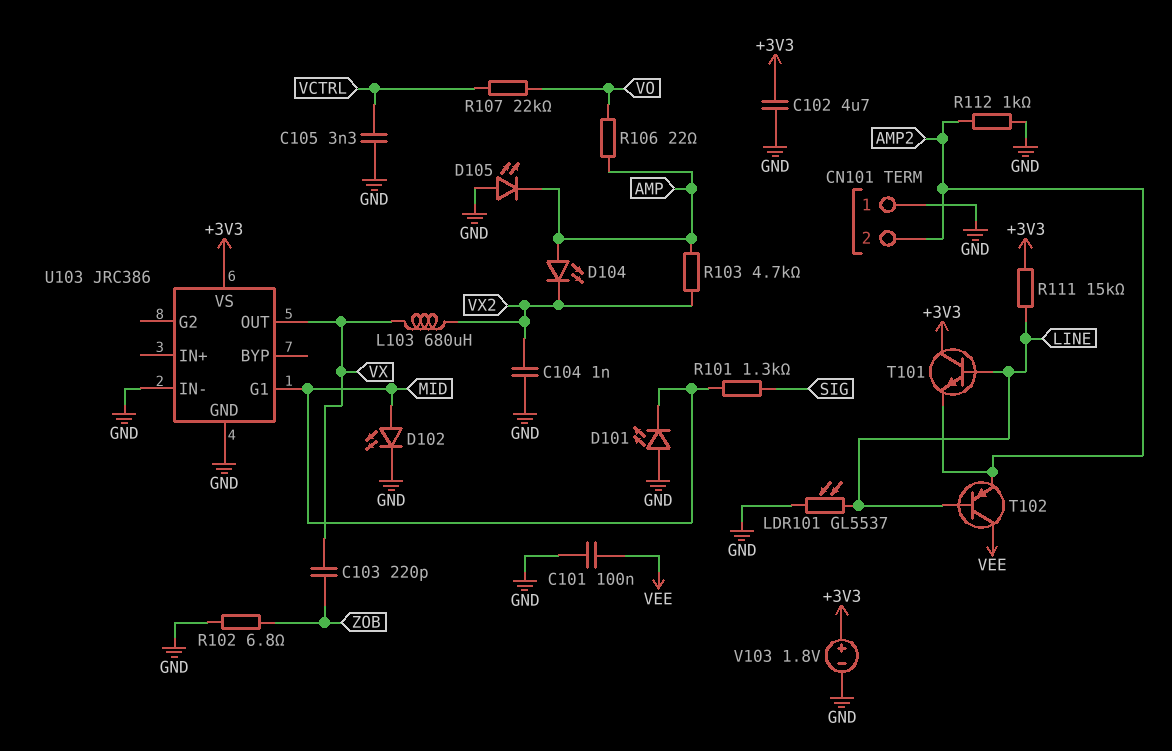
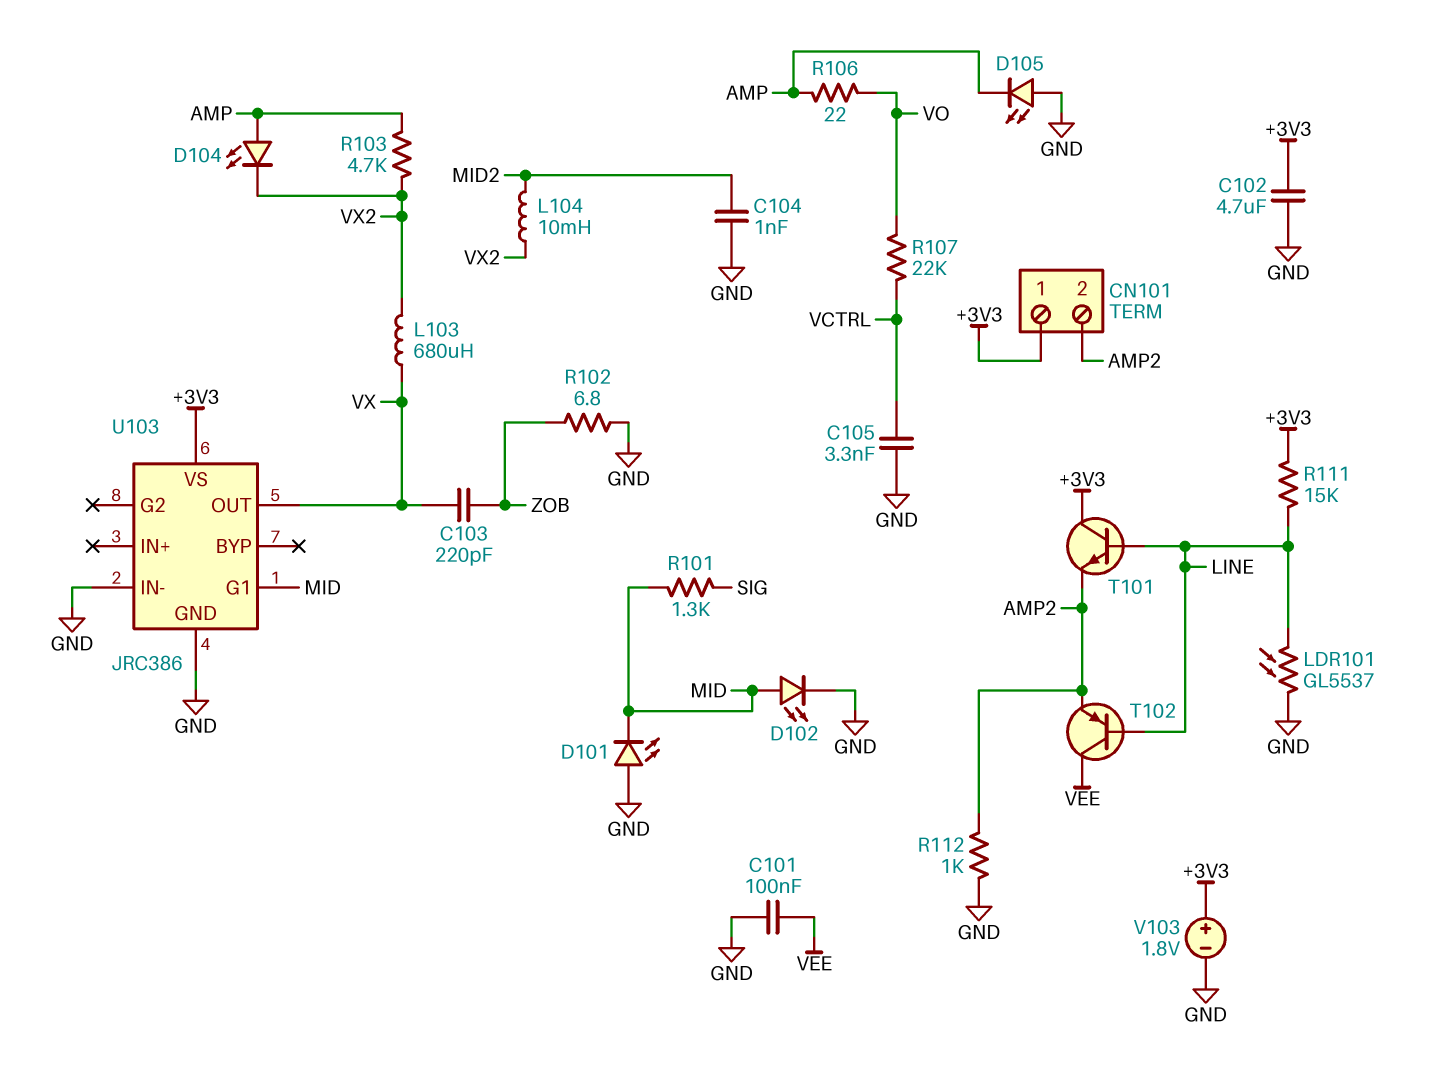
C104: 1nF (GND, VX2) -> 1nF (GND, MID2)
CN101 pin 1: GND -> +3V3
L104: none -> 10mH (MID2, VX2)

